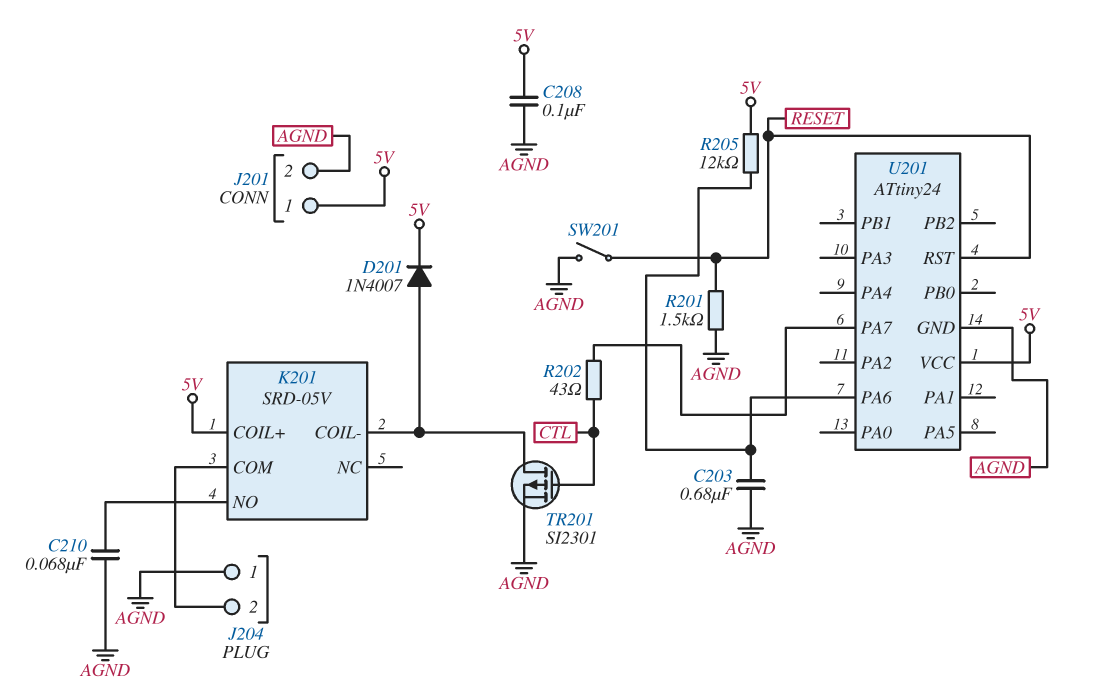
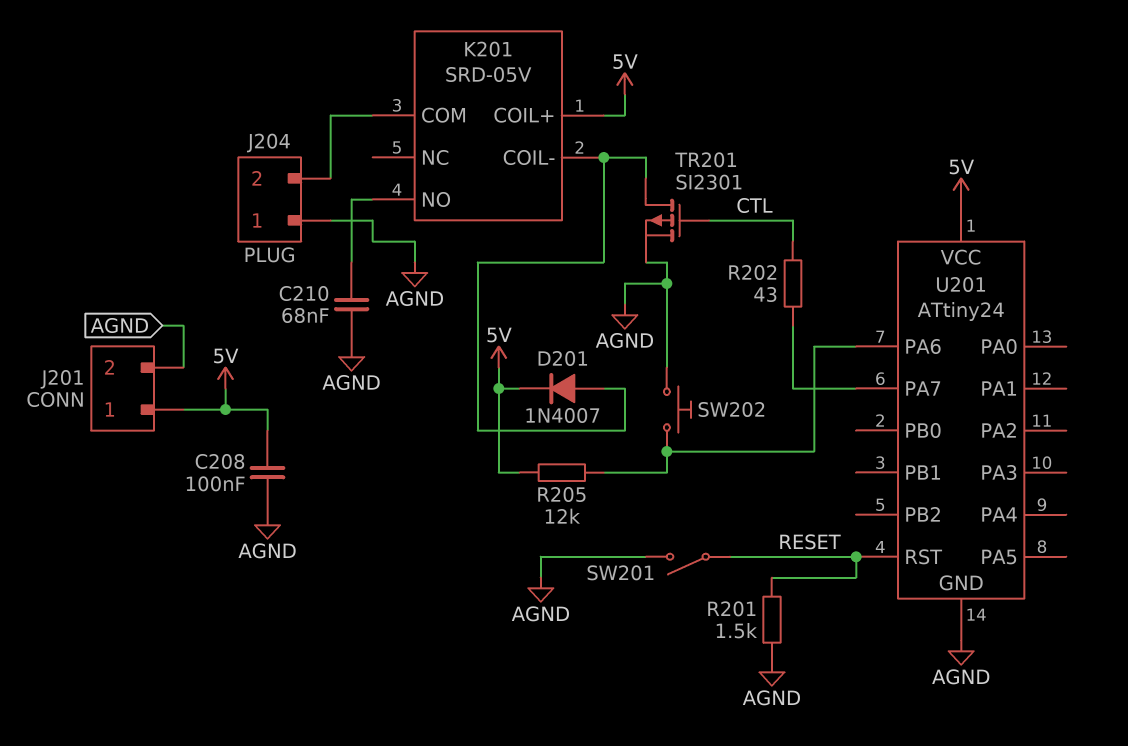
C203: 680nF (AGND, U201/PA6) -> none
SW202: none -> button (AGND, U201/PA6)

